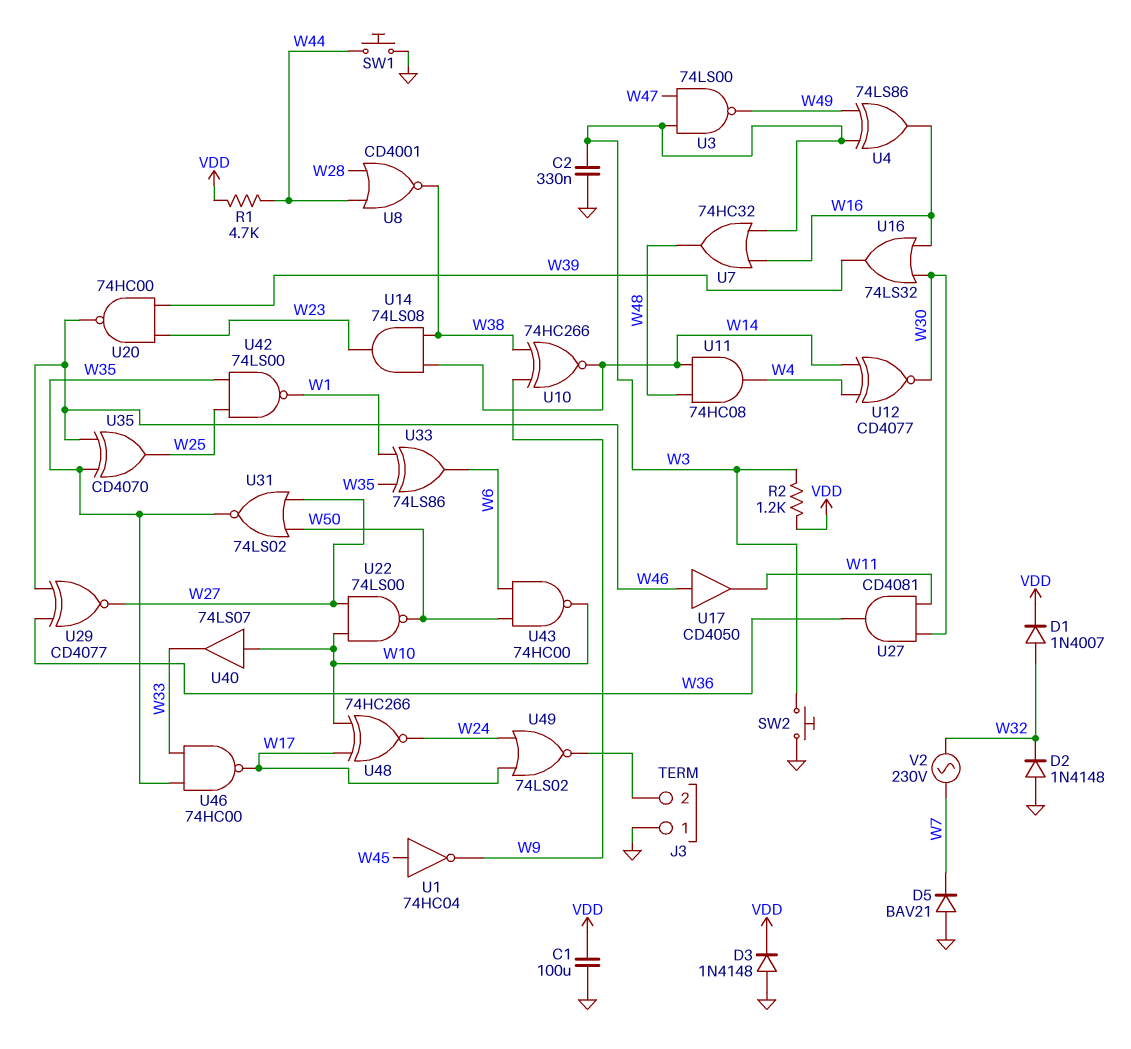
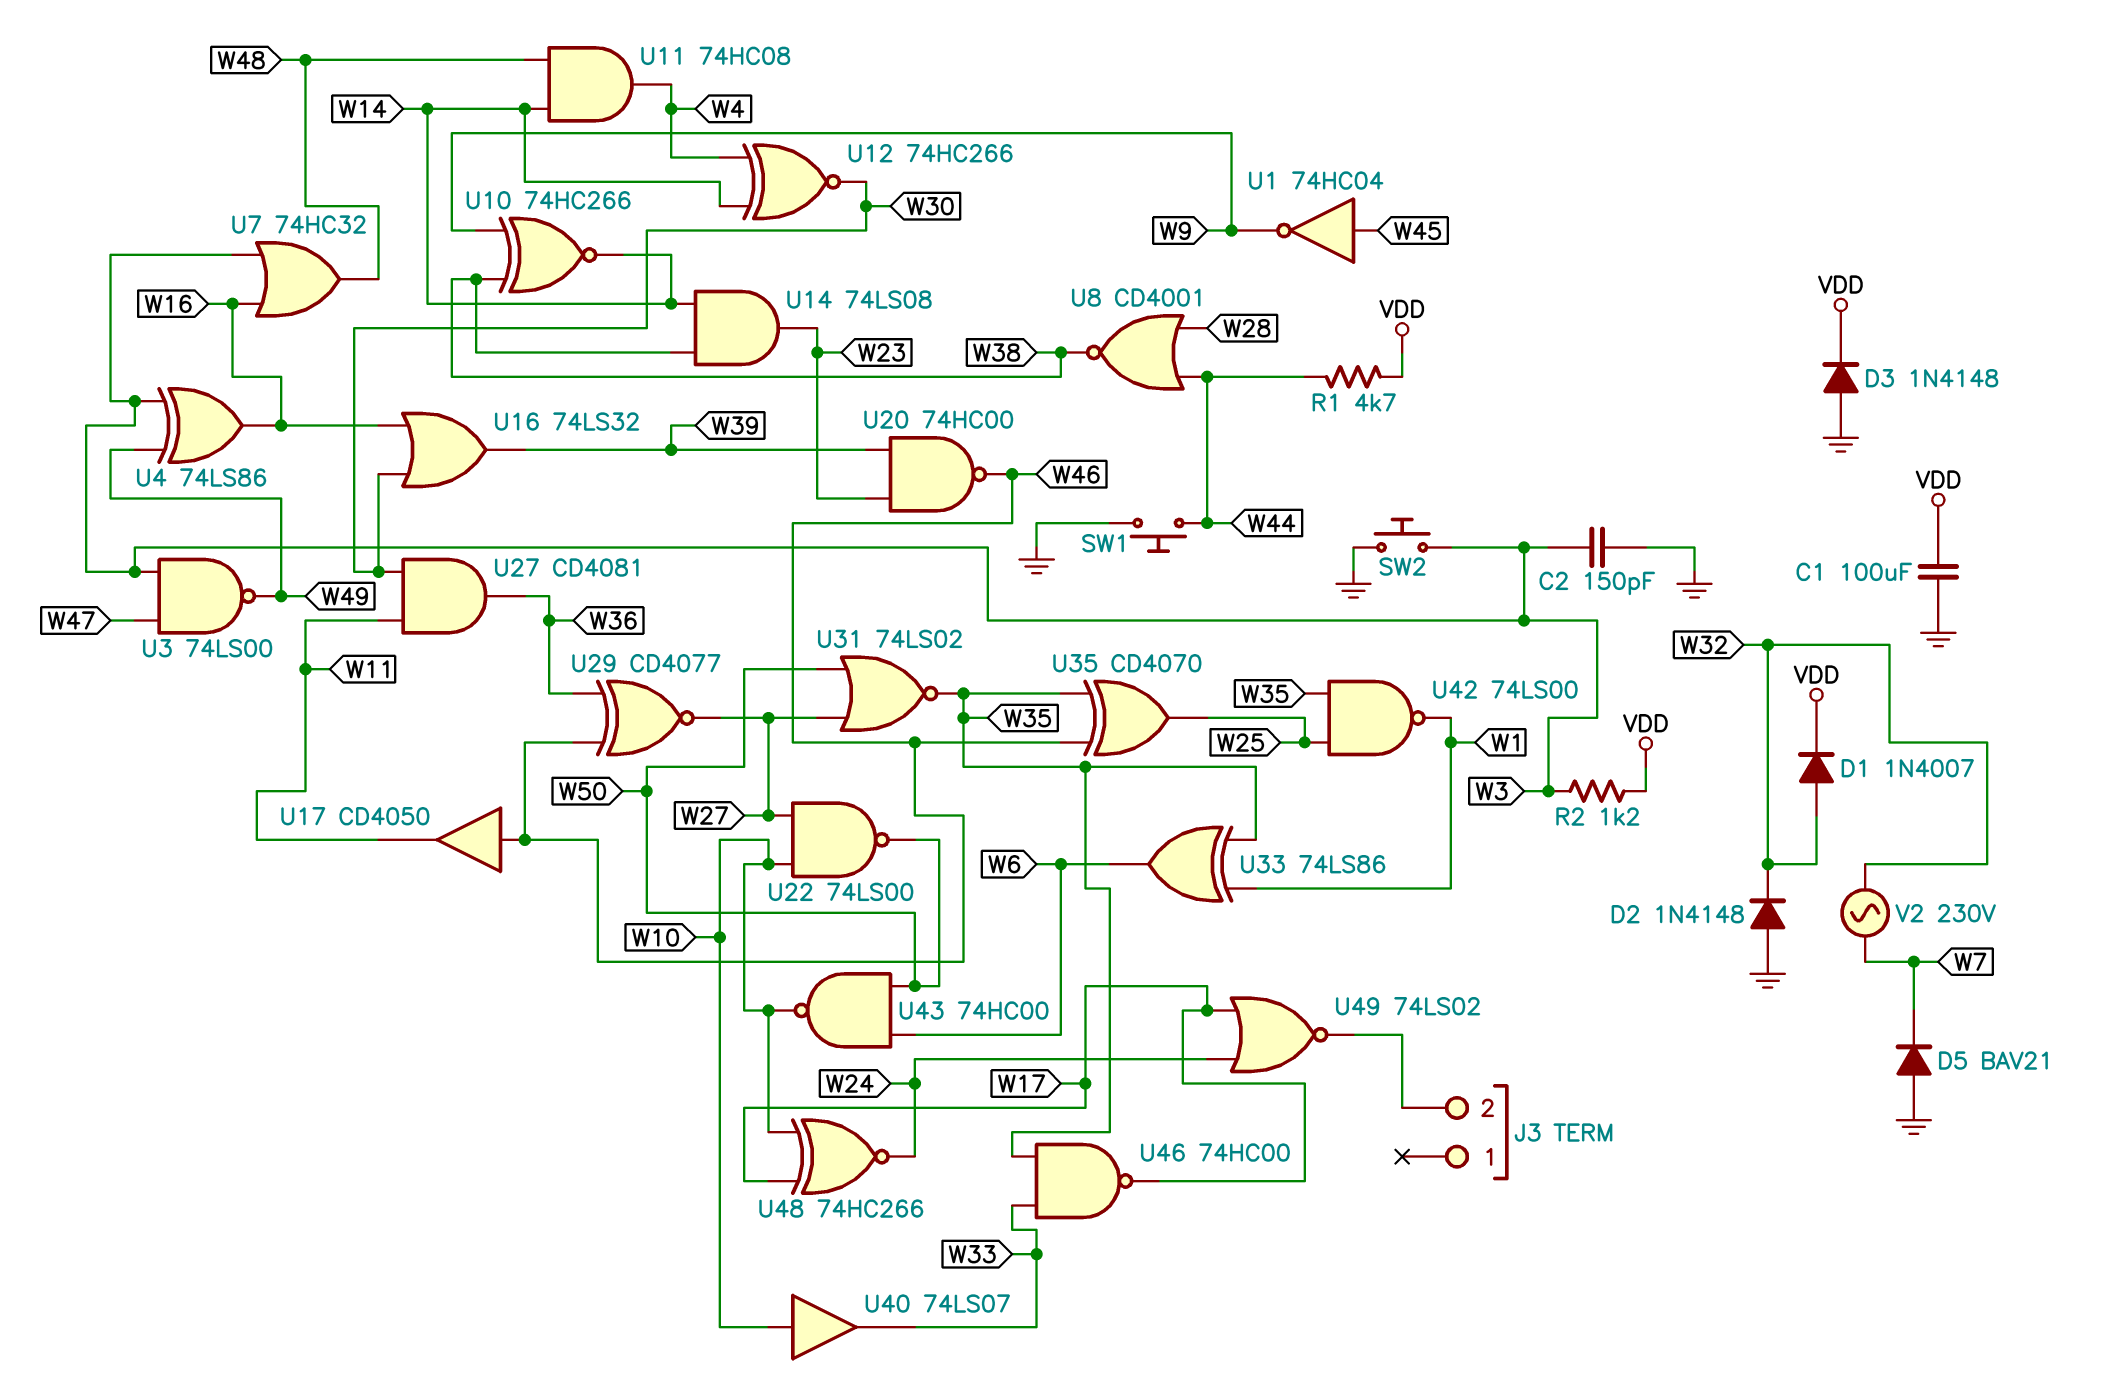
C2: 330nF (GND, W3) -> 150pF (GND, W3)
J3 pin 1: GND -> none
U12: XNOR CD4077 (in W4, in W14, out W30) -> XNOR 74HC266 (in W4, in W14, out W30)

